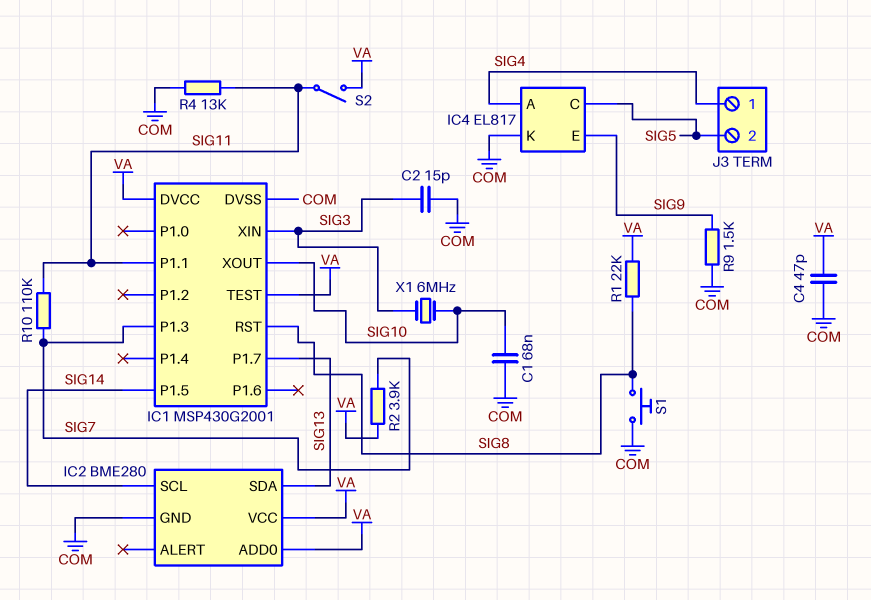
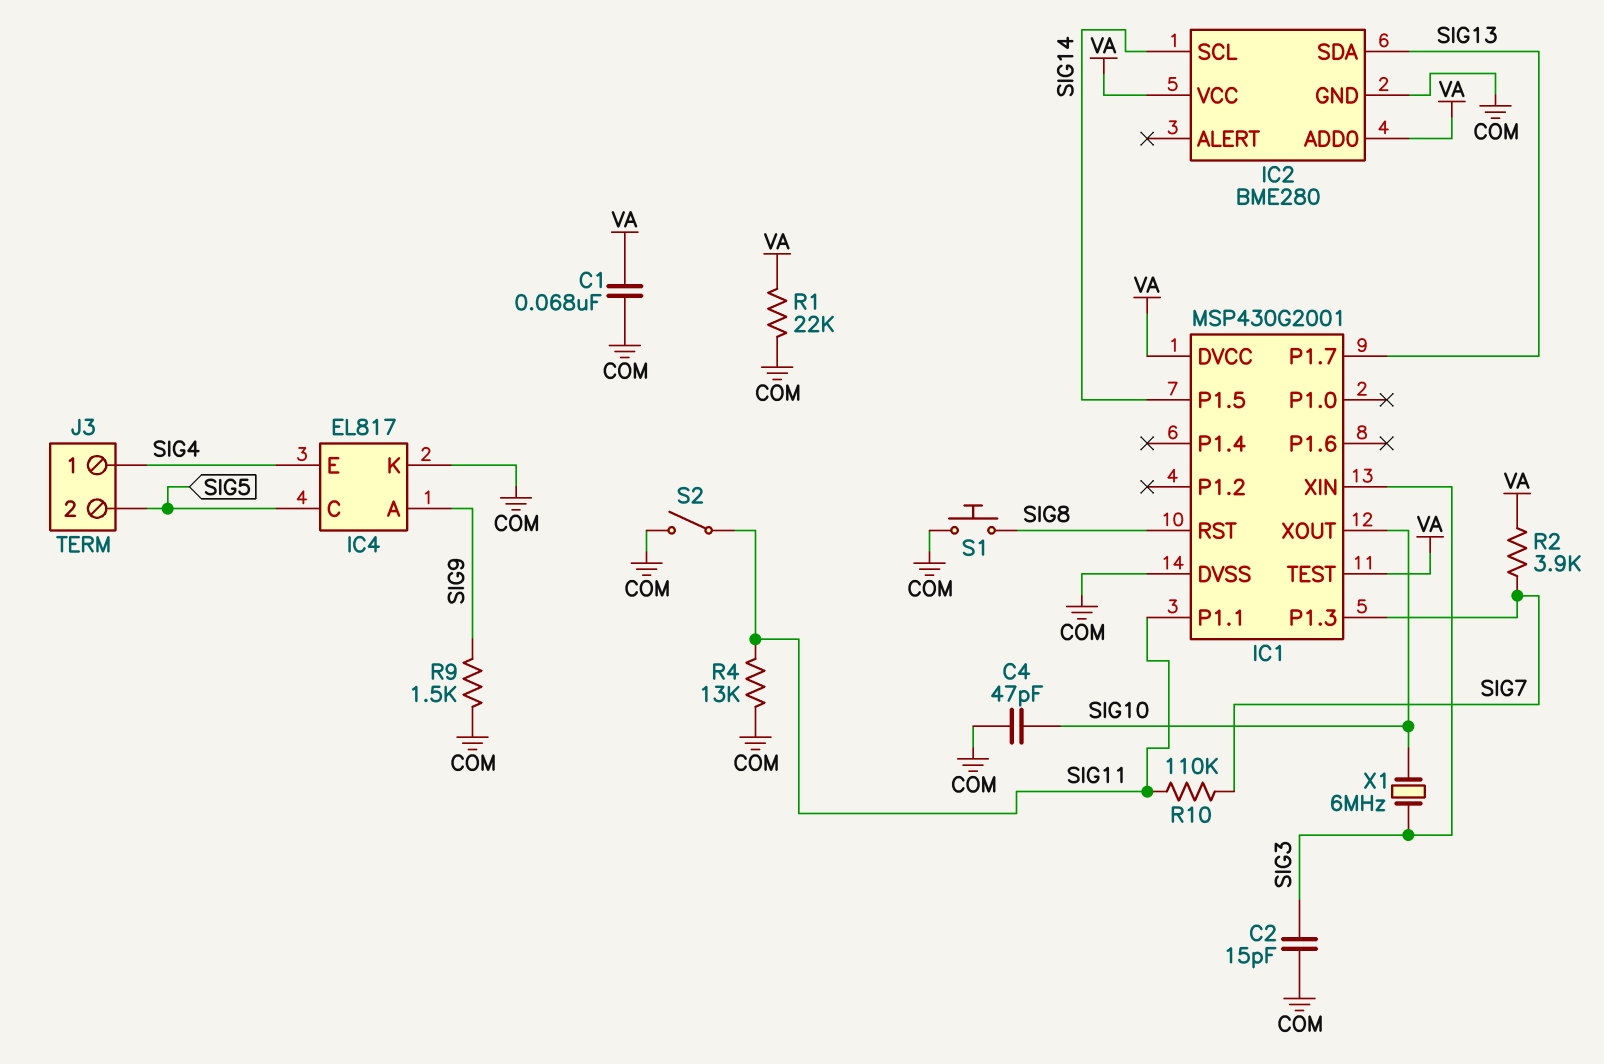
C1: 68nF (COM, SIG10) -> 68nF (COM, VA)
C4: 47pF (COM, VA) -> 47pF (COM, SIG10)
IC4 pin A: SIG4 -> SIG9
IC4 pin E: SIG9 -> SIG4
R1: 22k (SIG8, VA) -> 22k (COM, VA)
S2: switch (SIG11, VA) -> switch (COM, SIG11)

